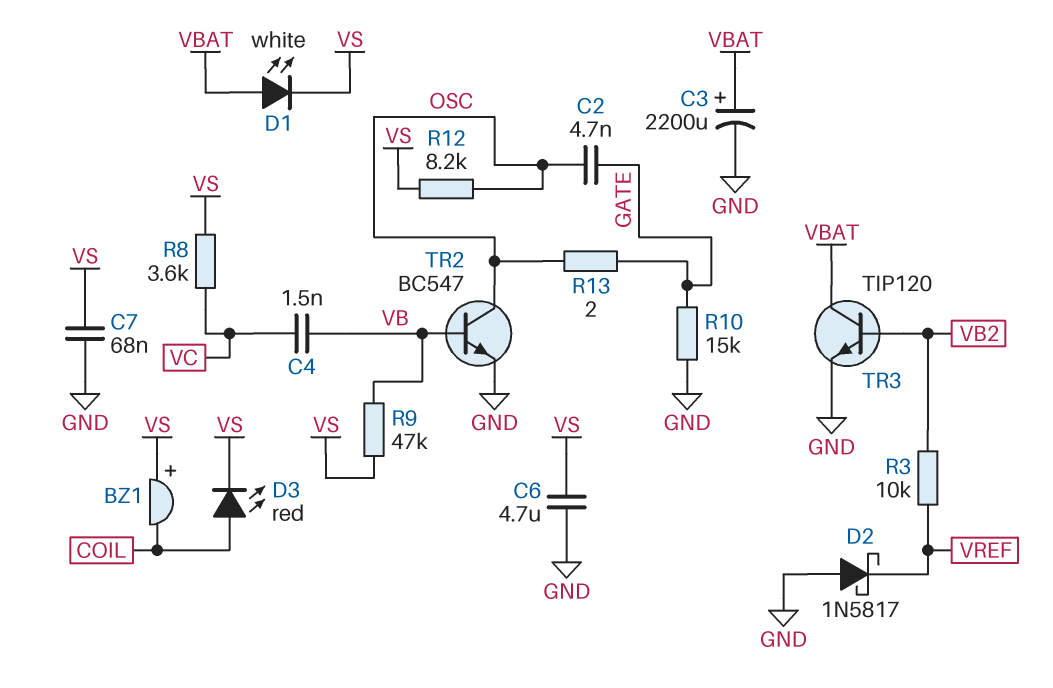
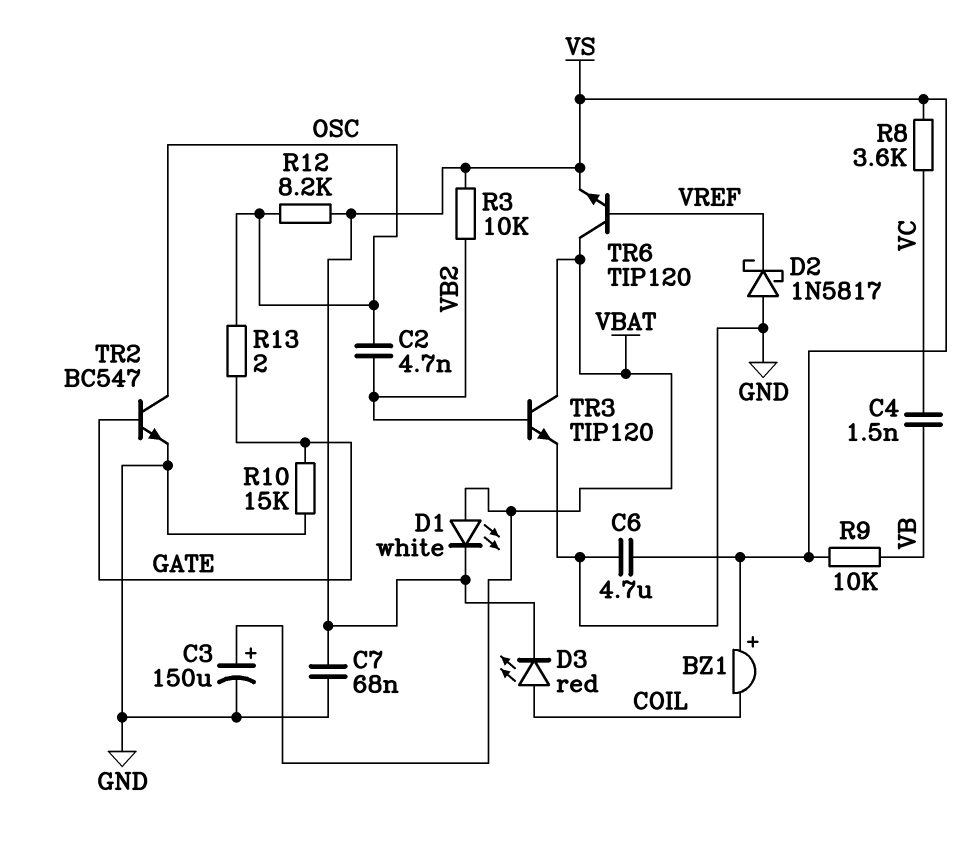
C2: 4.7nF (GATE, OSC) -> 4.7nF (OSC, VB2)
C3: 2200uF (plus VBAT, minus GND) -> 150uF (plus VBAT, minus GND)
R3: 10k (VB2, VREF) -> 10k (VB2, VS)
R9: 47k (VB, VS) -> 10k (VB, VS)
TR2: NPN BC547 (B VB, C OSC, E GND) -> NPN BC547 (B GATE, C OSC, E GND)
TR6: none -> NPN TIP120 (B VREF, C VBAT, E VS)

